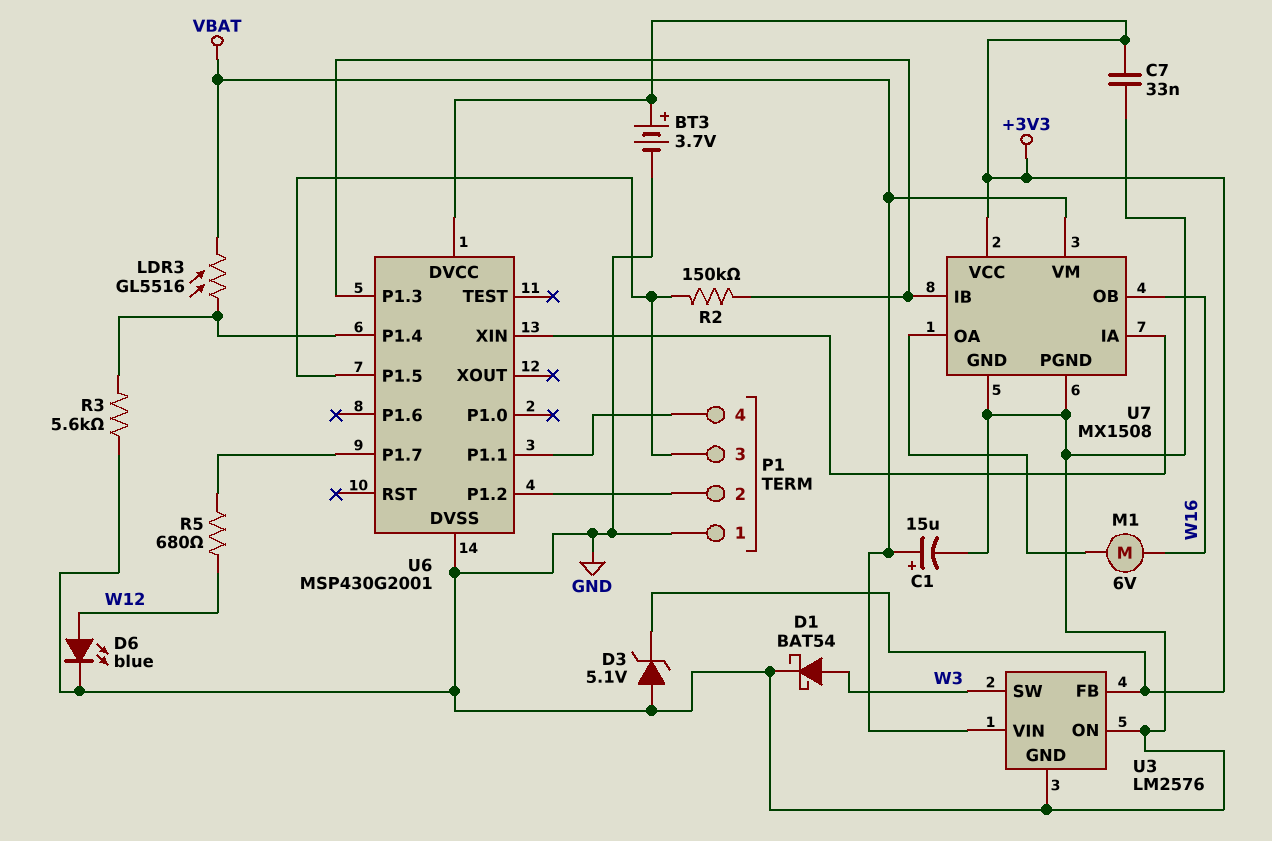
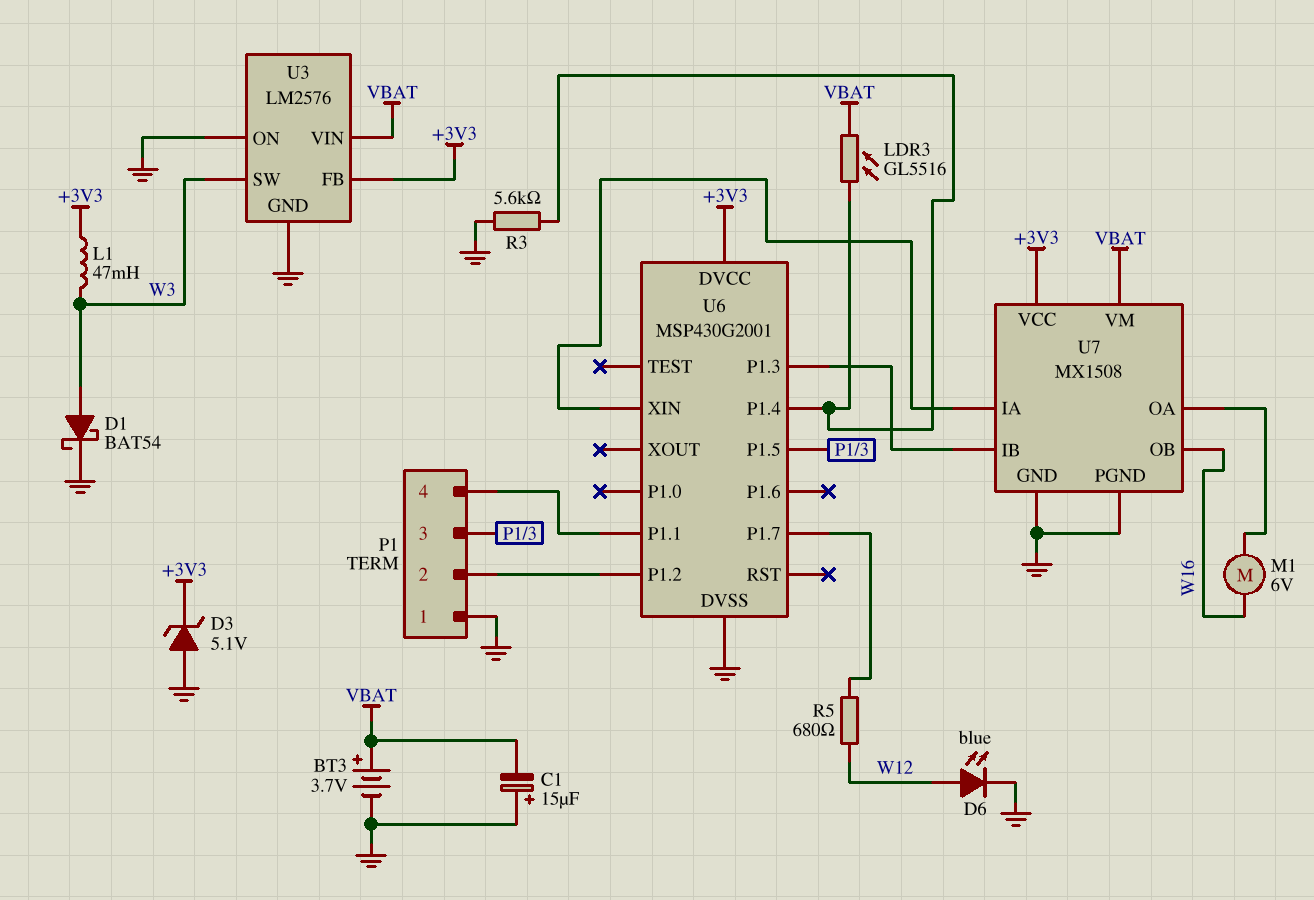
BT3: 3.7V (plus +3V3, minus GND) -> 3.7V (plus VBAT, minus GND)
C1: 15uF (plus VBAT, minus GND) -> 15uF (plus GND, minus VBAT)
C7: 33nF (+3V3, GND) -> none
L1: none -> 47mH (+3V3, W3)
R2: 150k (P1/3, U6/P1.3) -> none

